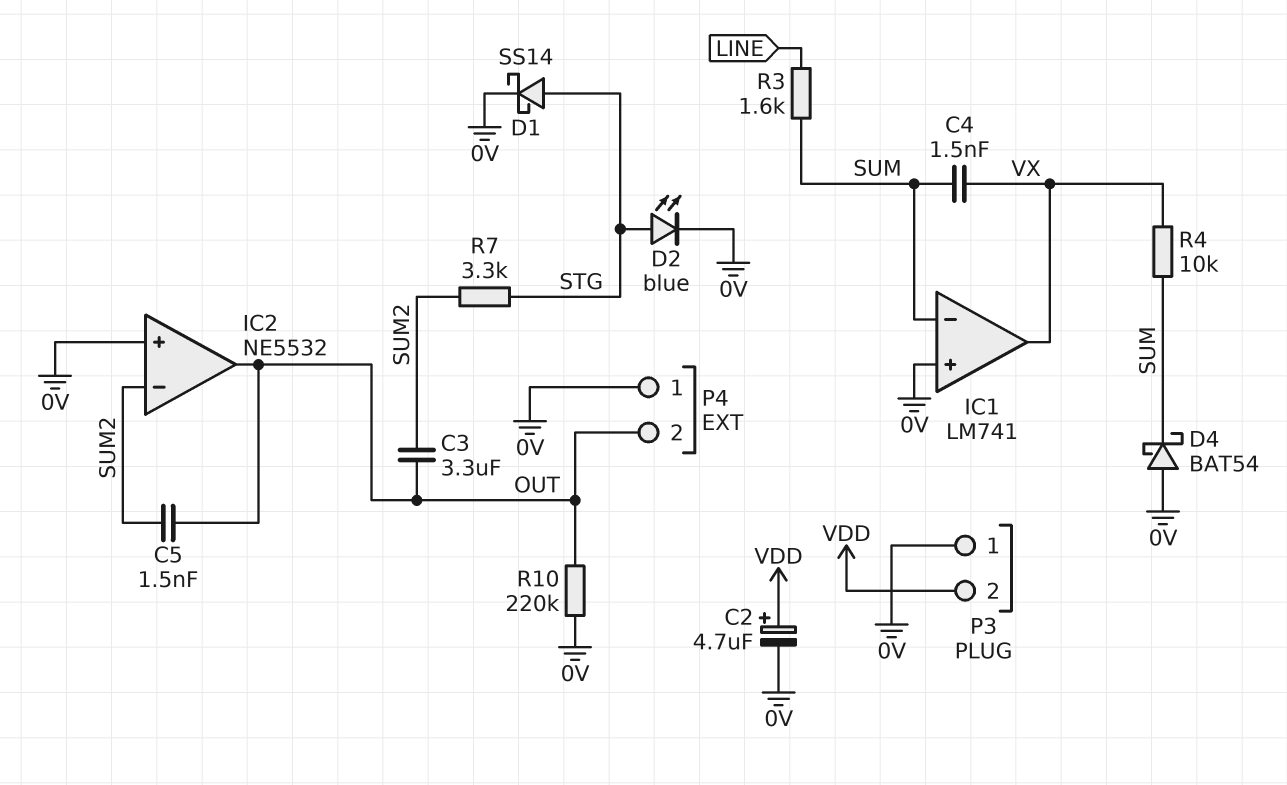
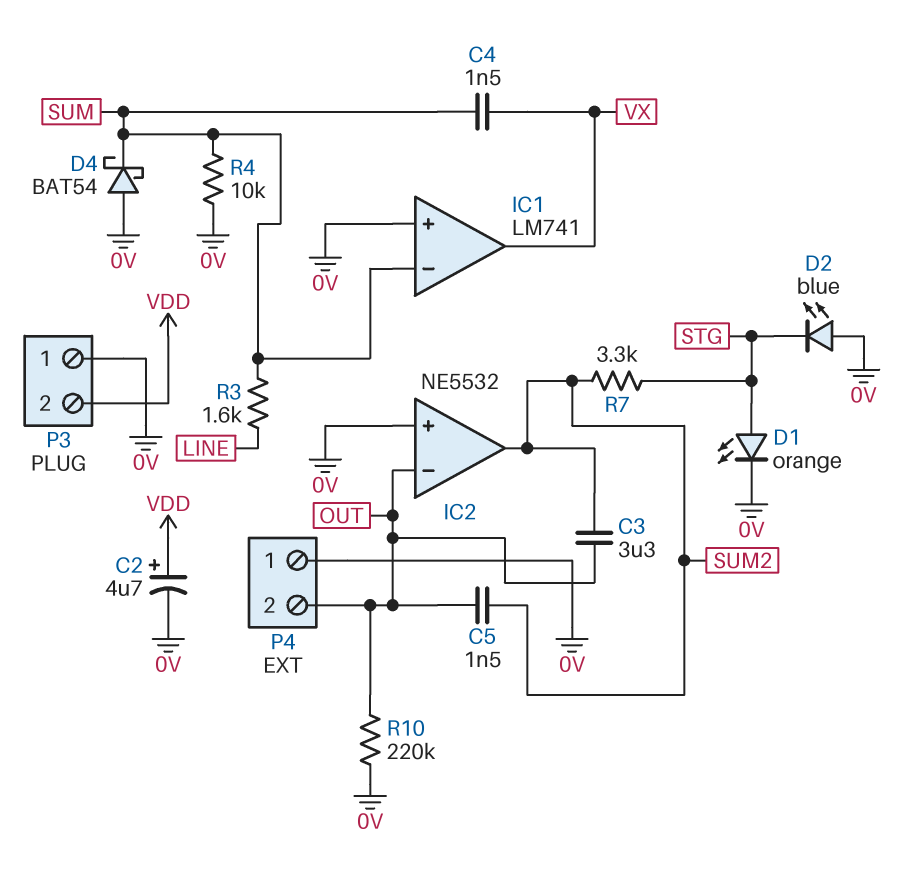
D1: schottky SS14 (A STG, K 0V) -> LED orange (A STG, K 0V)
D2: LED blue (A STG, K 0V) -> LED blue (A 0V, K STG)
IC2 pin in-: SUM2 -> OUT
IC2 pin out: OUT -> SUM2
R4: 10k (SUM, VX) -> 10k (0V, SUM)

